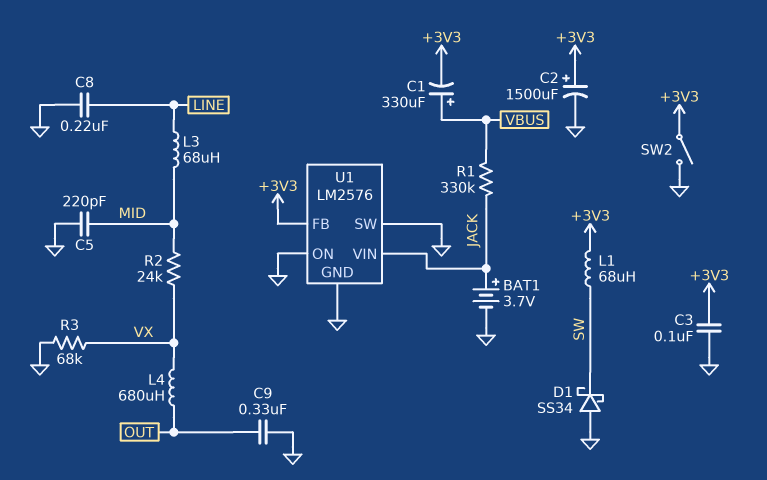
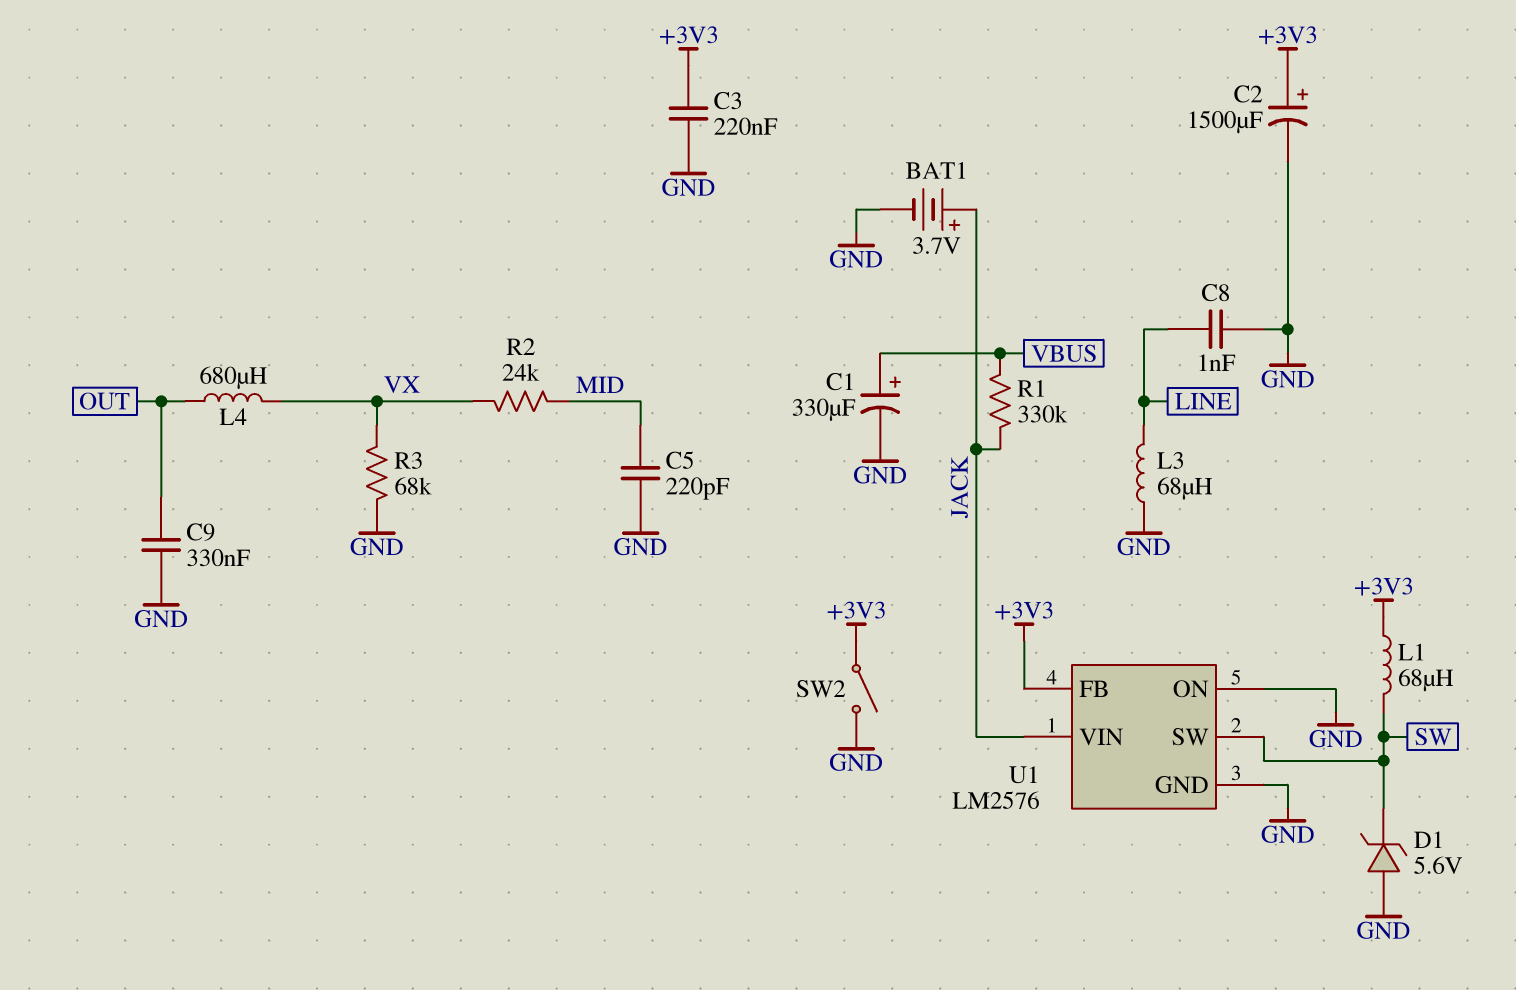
C1: 330uF (plus VBUS, minus +3V3) -> 330uF (plus VBUS, minus GND)
C3: 100nF (+3V3, GND) -> 220nF (+3V3, GND)
C8: 220nF (GND, LINE) -> 1nF (GND, LINE)
D1: schottky SS34 (A GND, K SW) -> zener 5.6V (A GND, K SW)
L3: 68uH (LINE, MID) -> 68uH (GND, LINE)
U1 pin SW: GND -> SW

